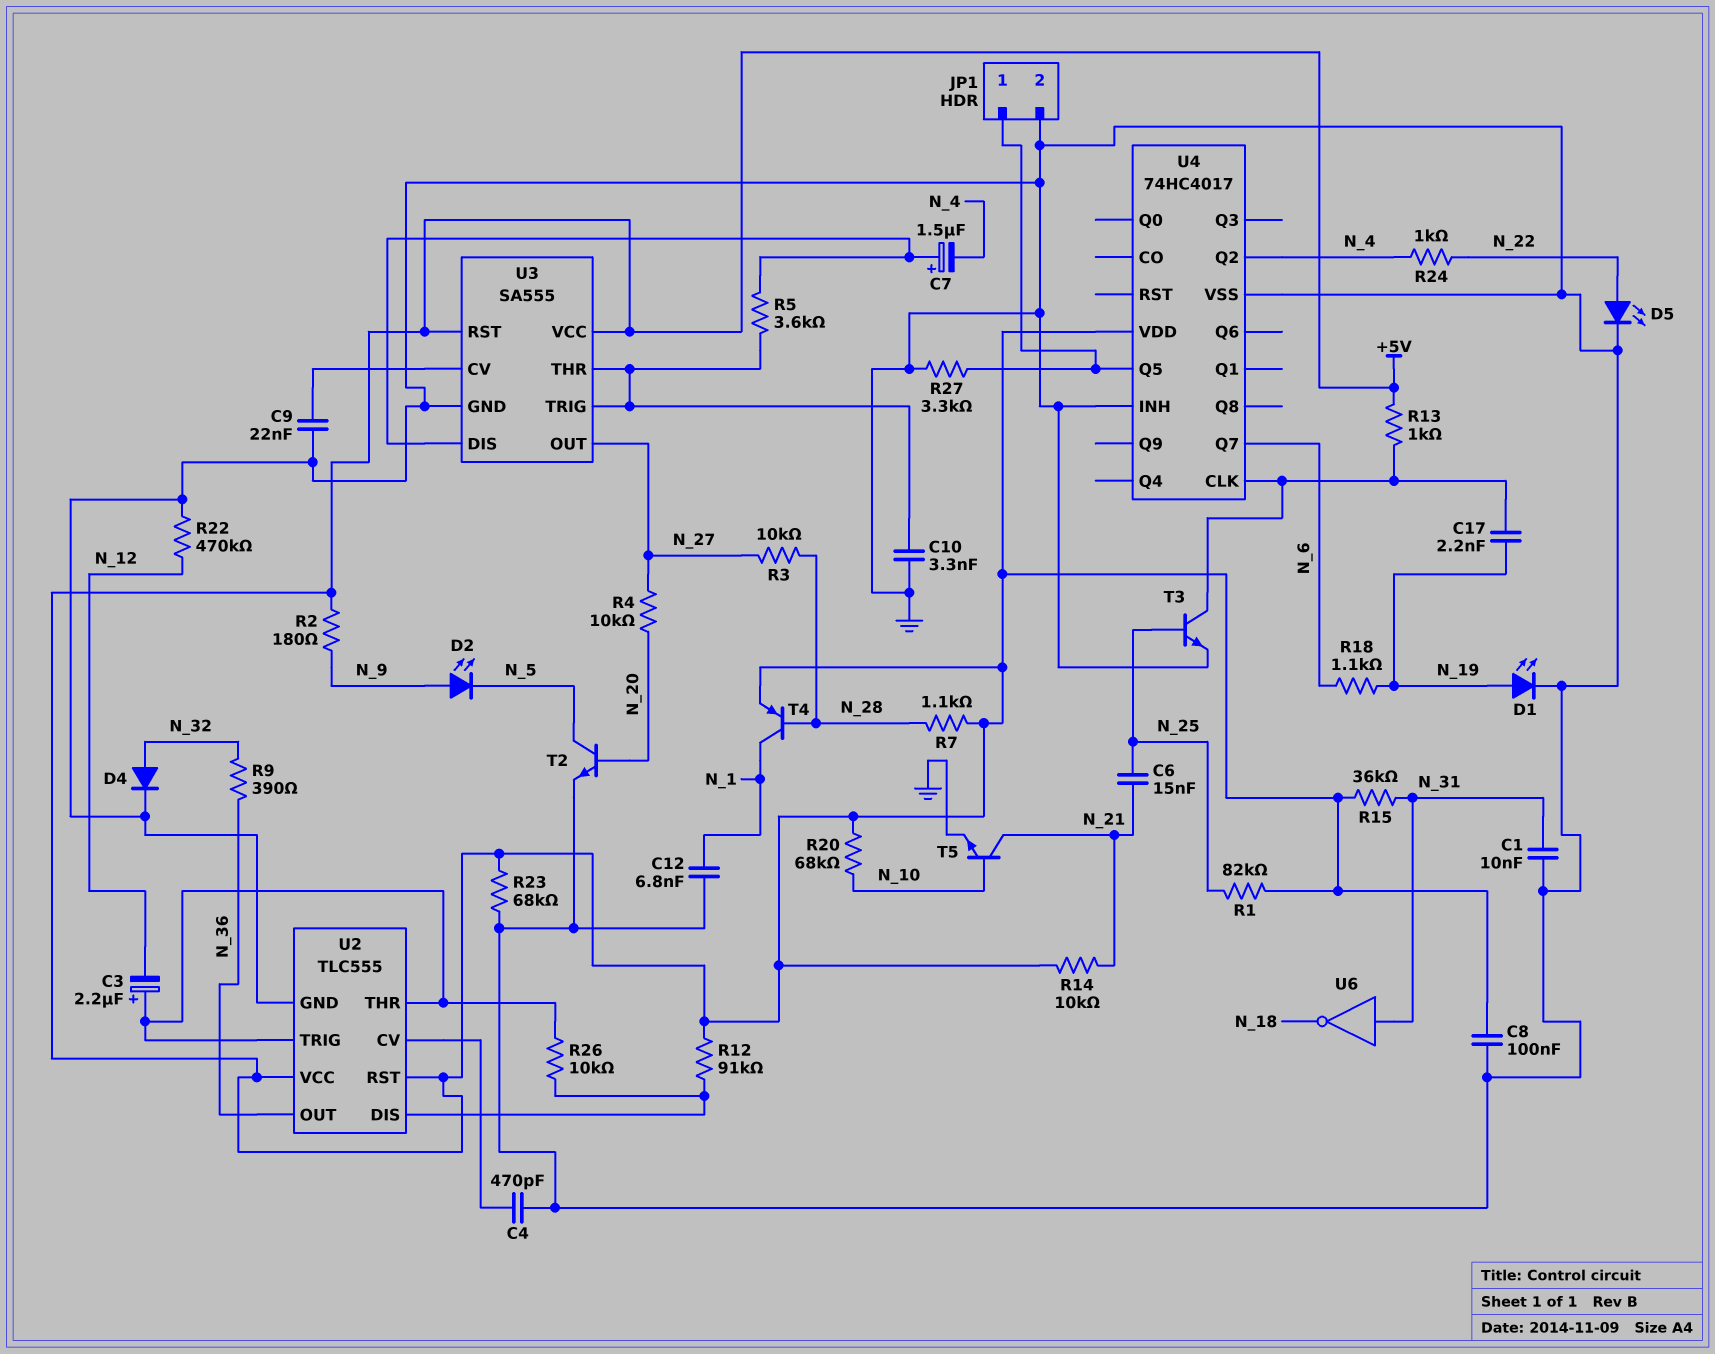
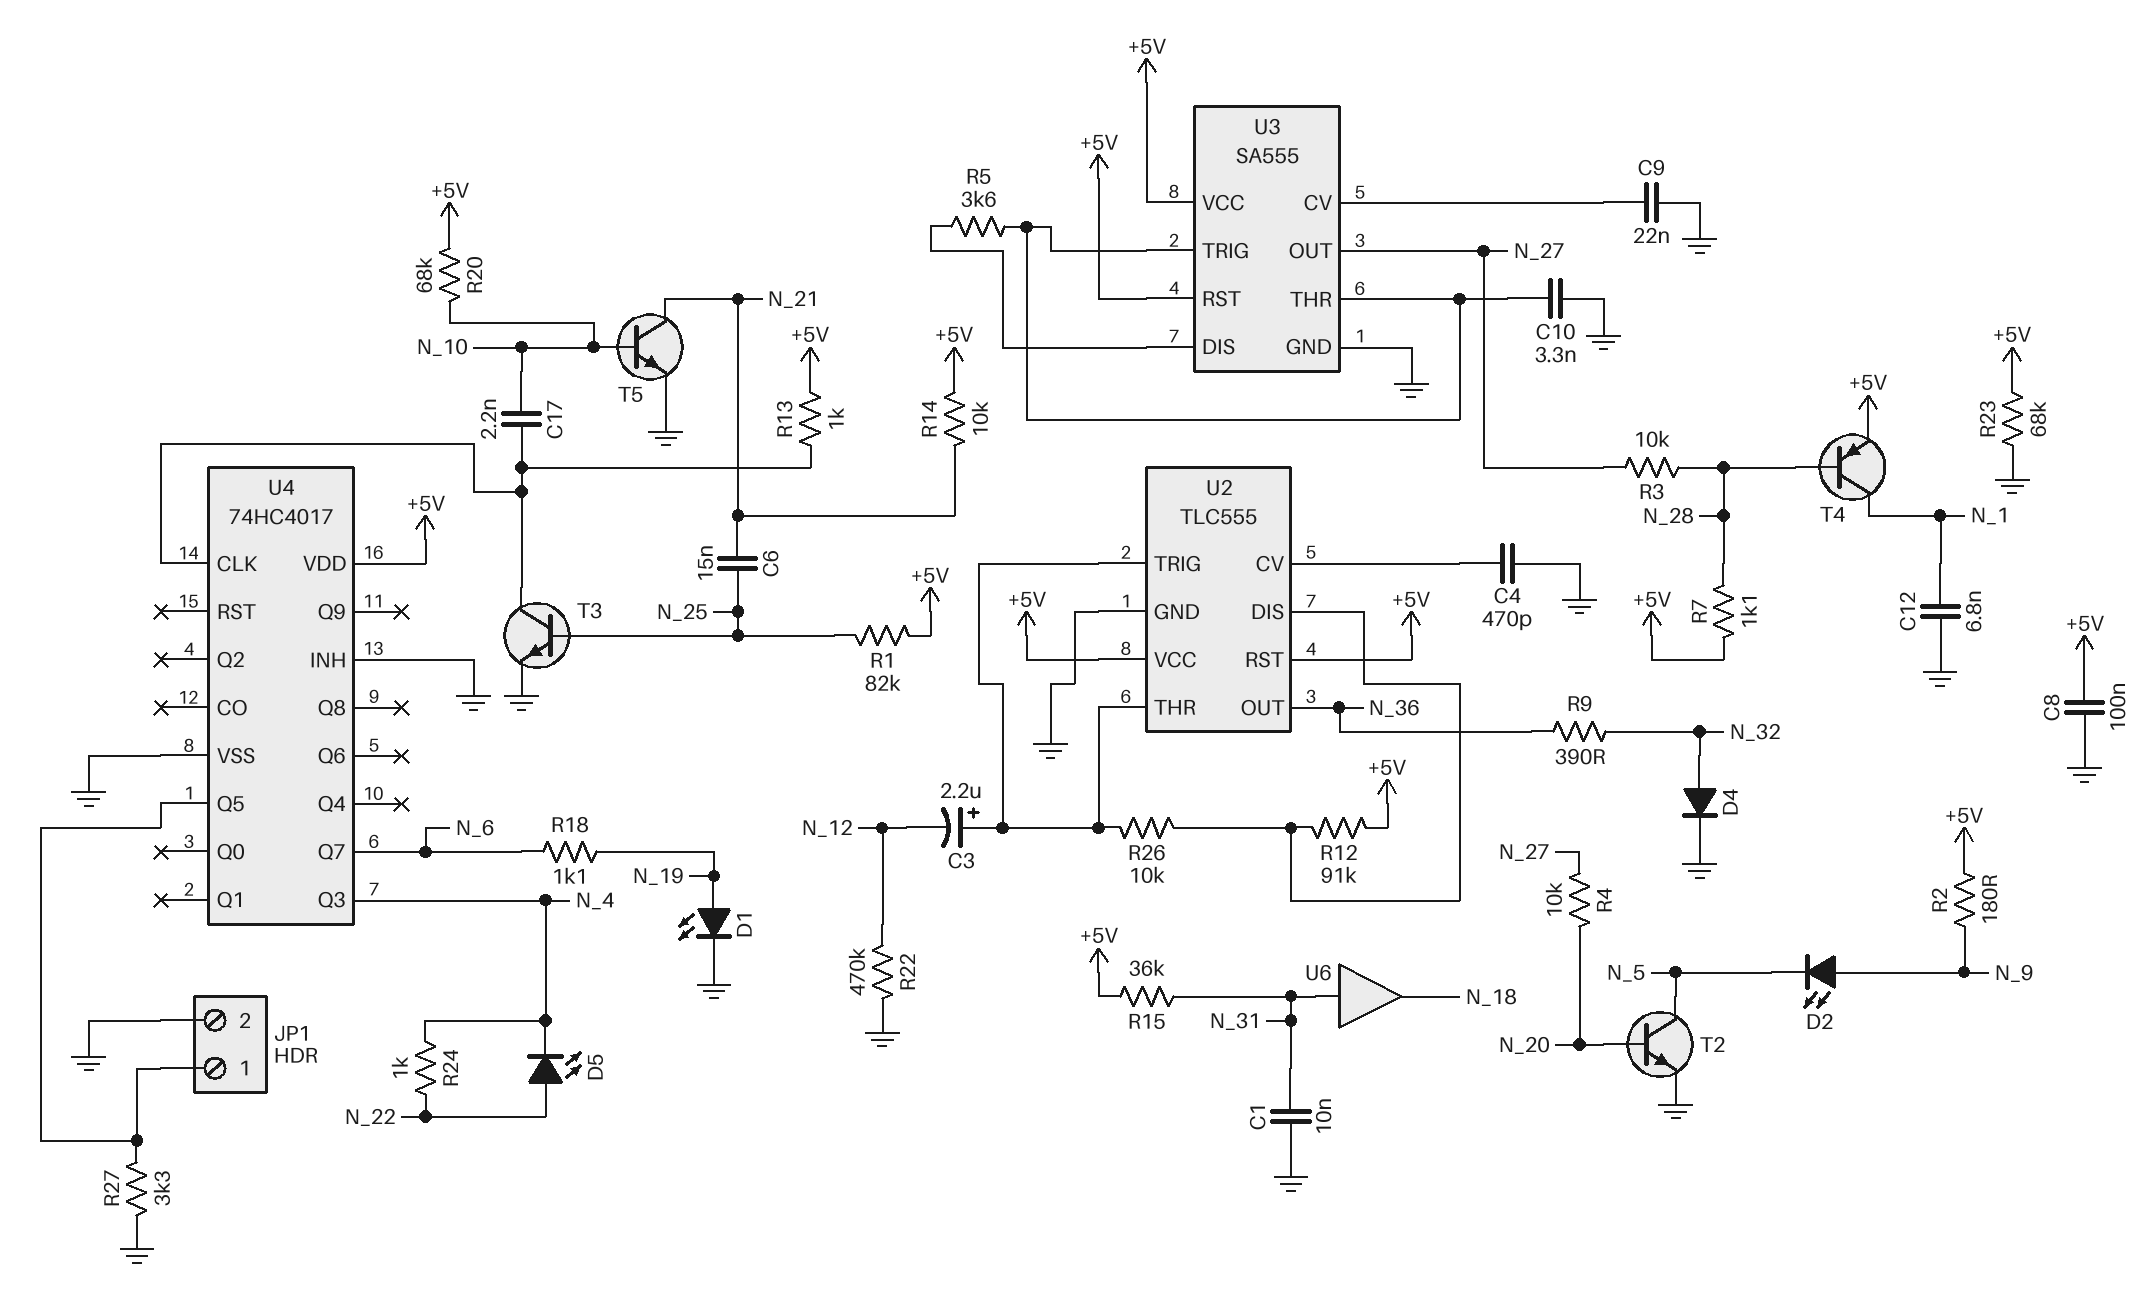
C7: 1.5uF (plus U3/DIS, minus N_4) -> none
C17: 2.2nF (N_19, U4/CLK) -> 2.2nF (N_10, U4/CLK)
D5: LED (A N_22, K GND) -> LED (A N_22, K N_4)
U4 pin Q2: N_4 -> none
U4 pin Q3: none -> N_4
U6: NOT (in N_31, out N_18) -> buffer (in N_31, out N_18)

